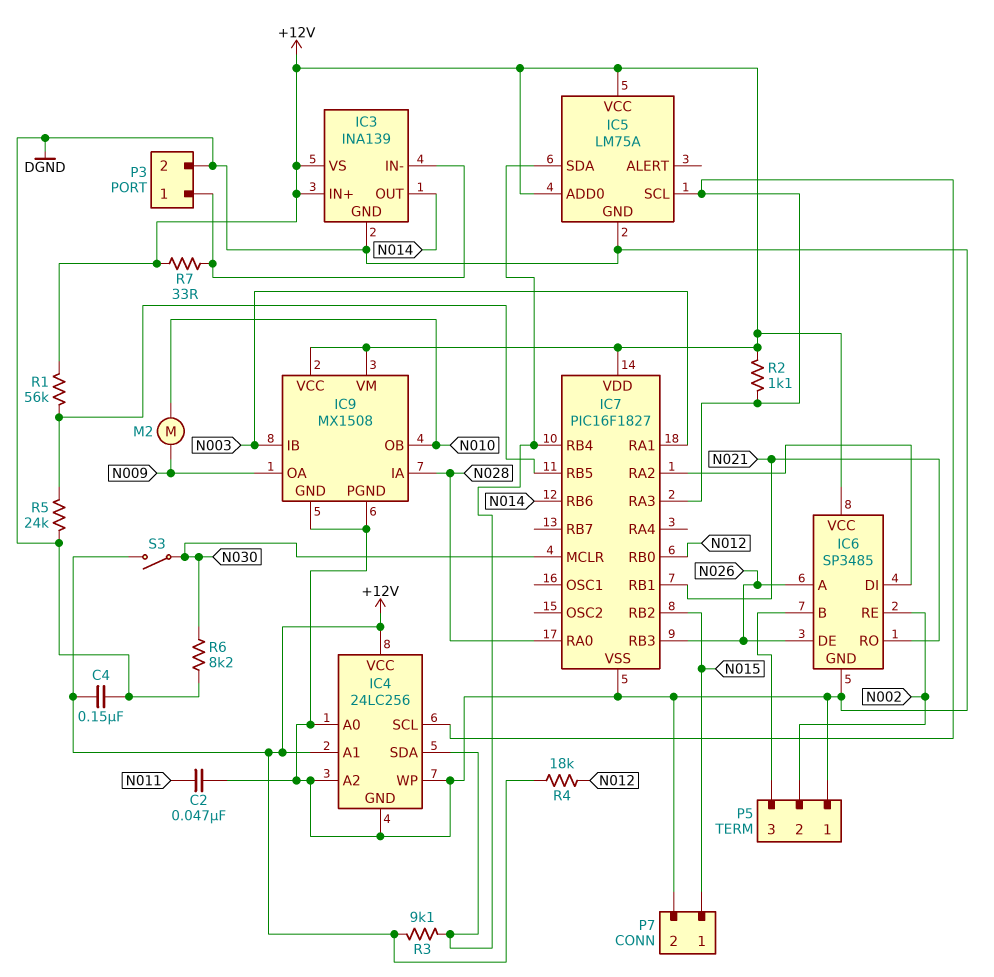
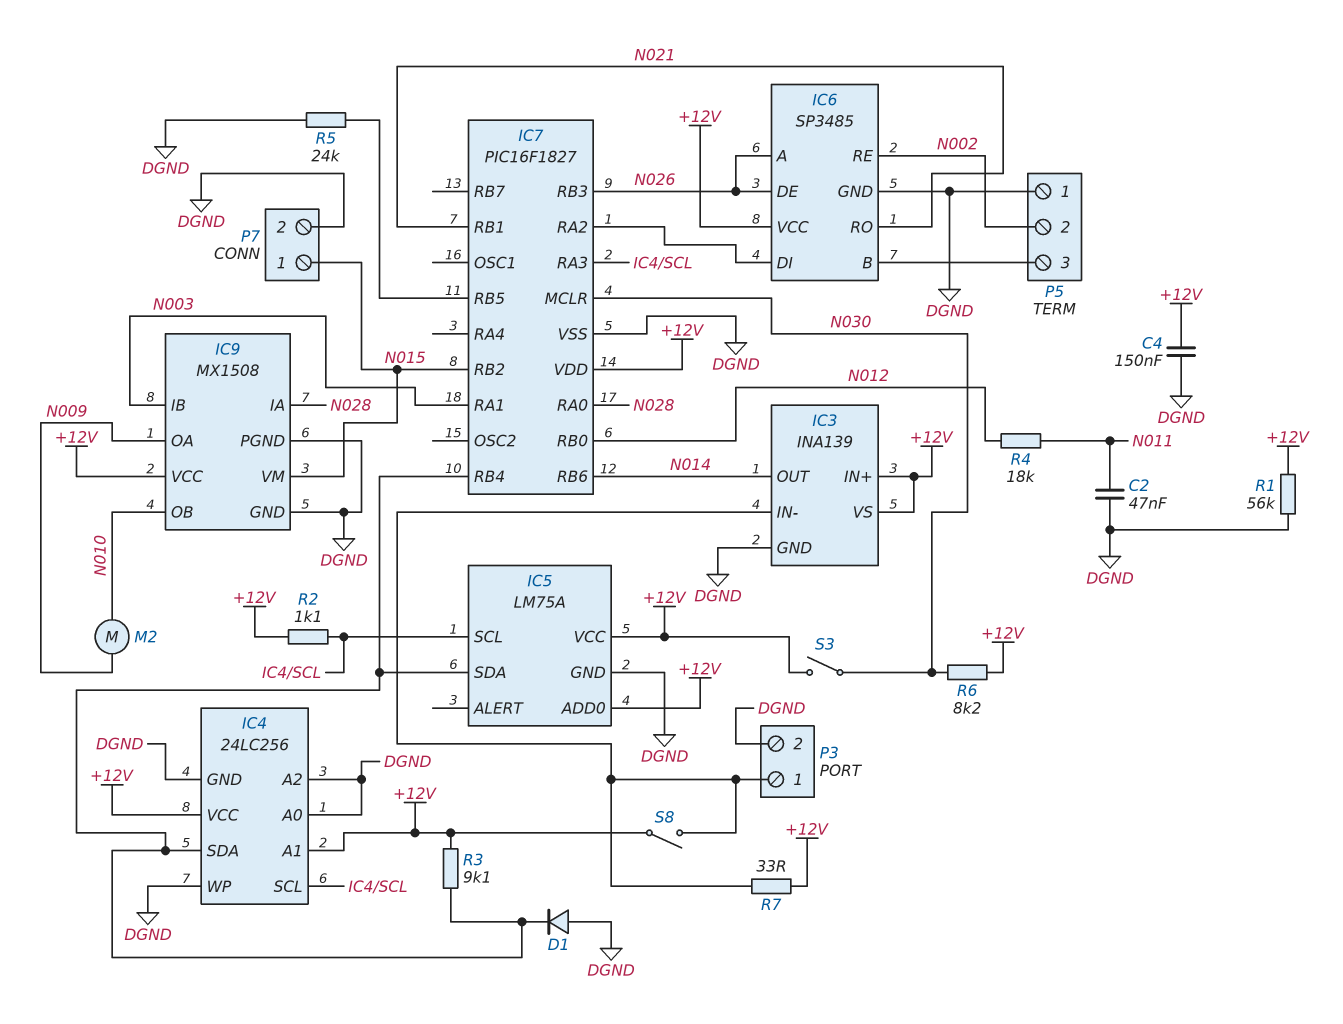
D1: none -> diode (A DGND, K IC4/SDA)
IC9 pin VM: +12V -> N015
R1: 56k (+12V, IC7/RB5) -> 56k (+12V, DGND)
R4: 18k (+12V, N012) -> 18k (N011, N012)
R6: 8.2k (DGND, N030) -> 8.2k (+12V, N030)
S8: none -> switch (+12V, IC3/IN-)

